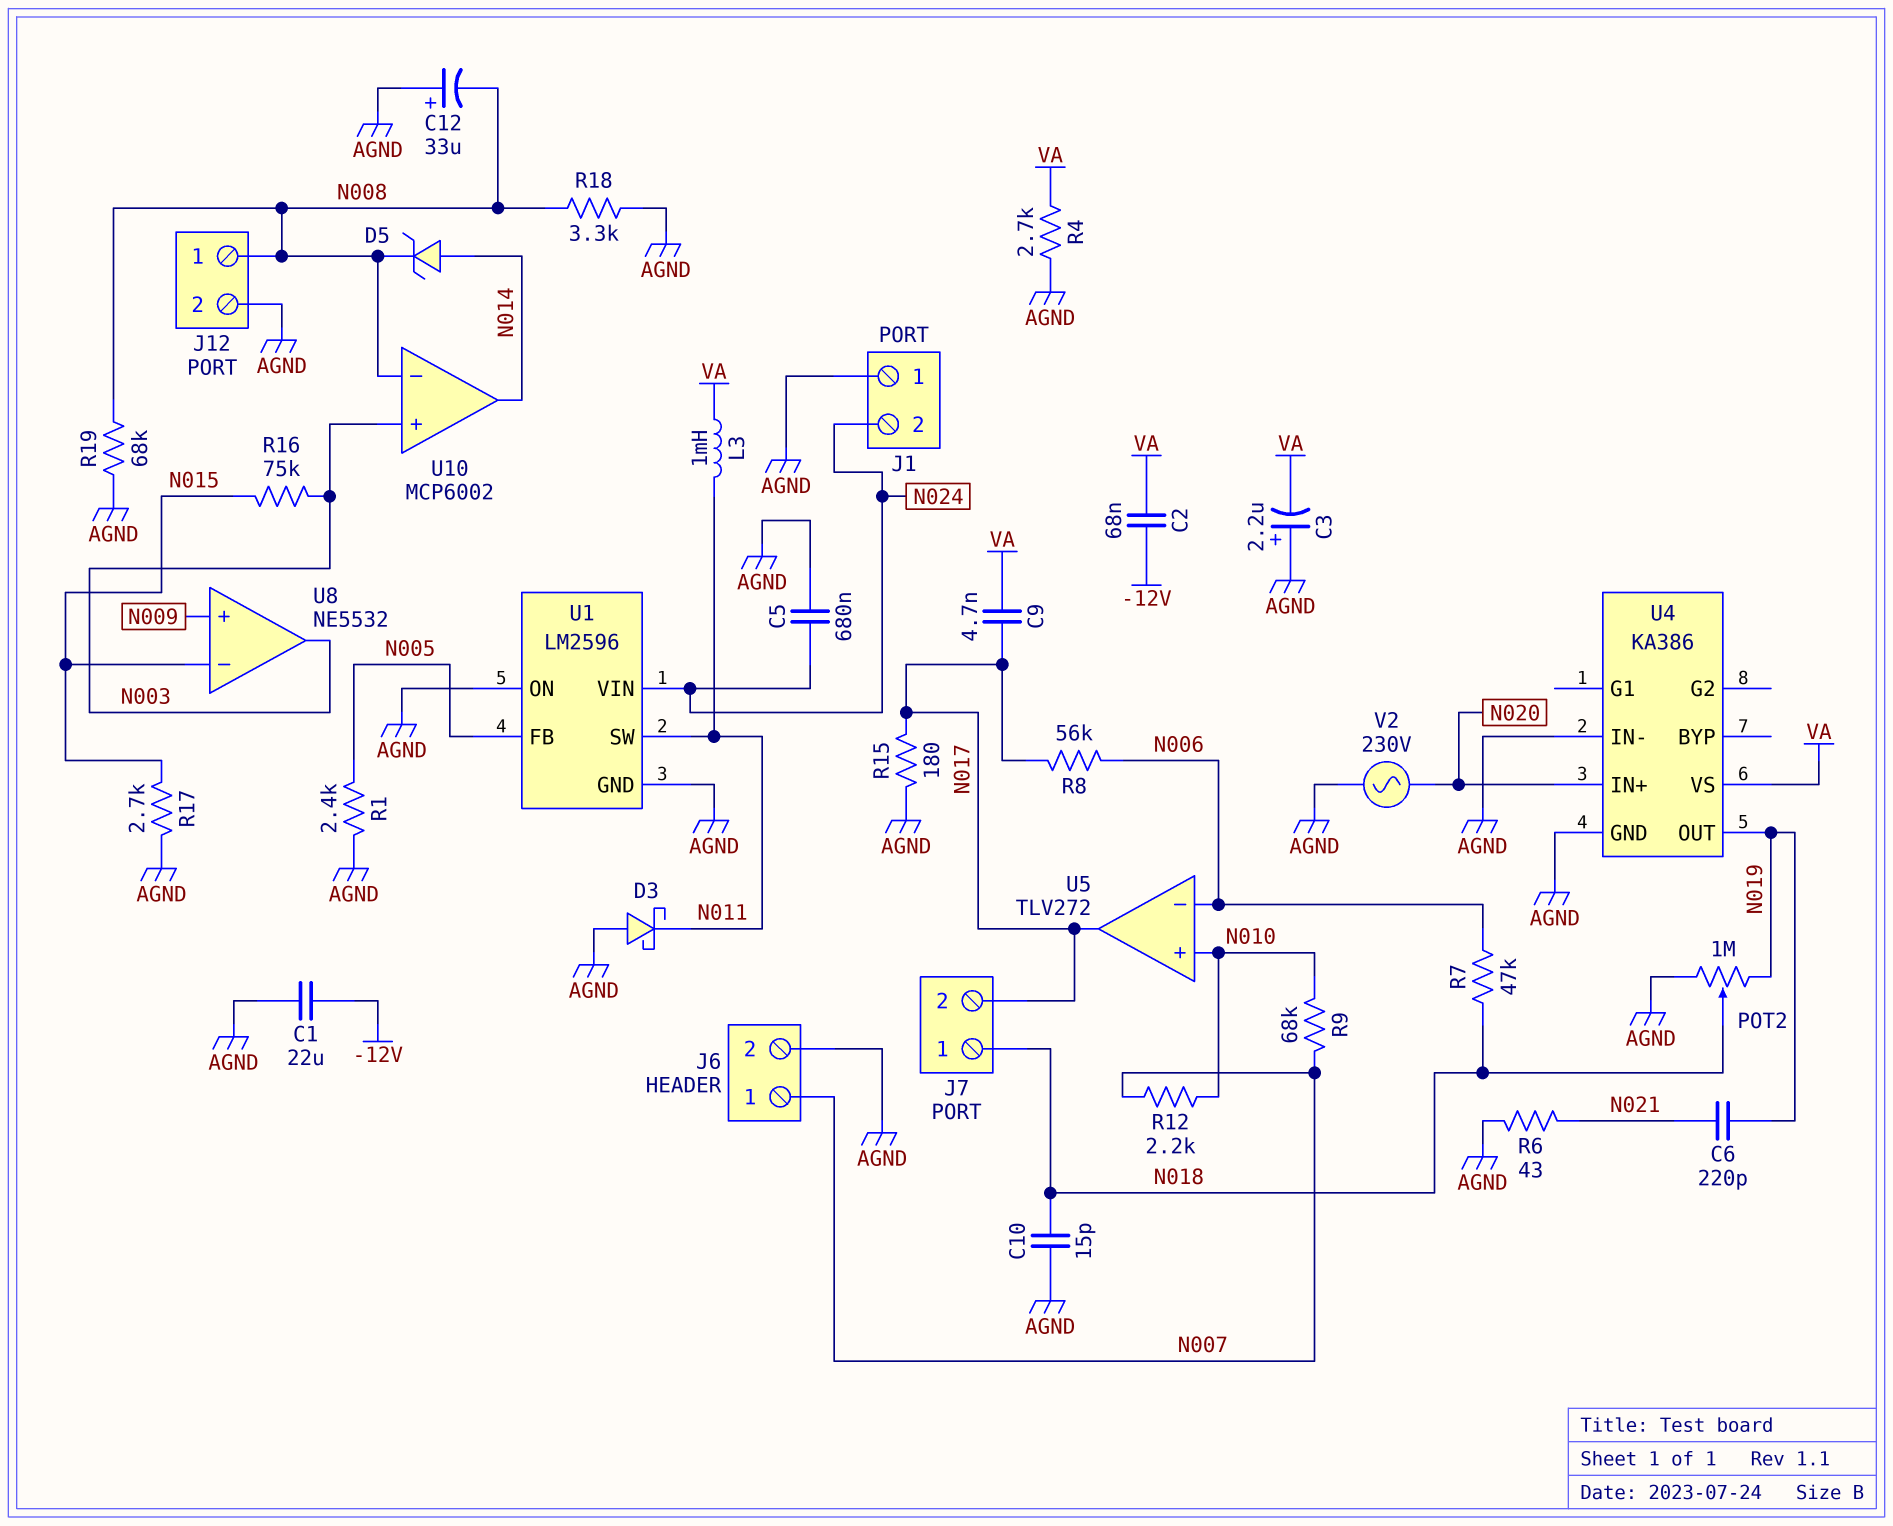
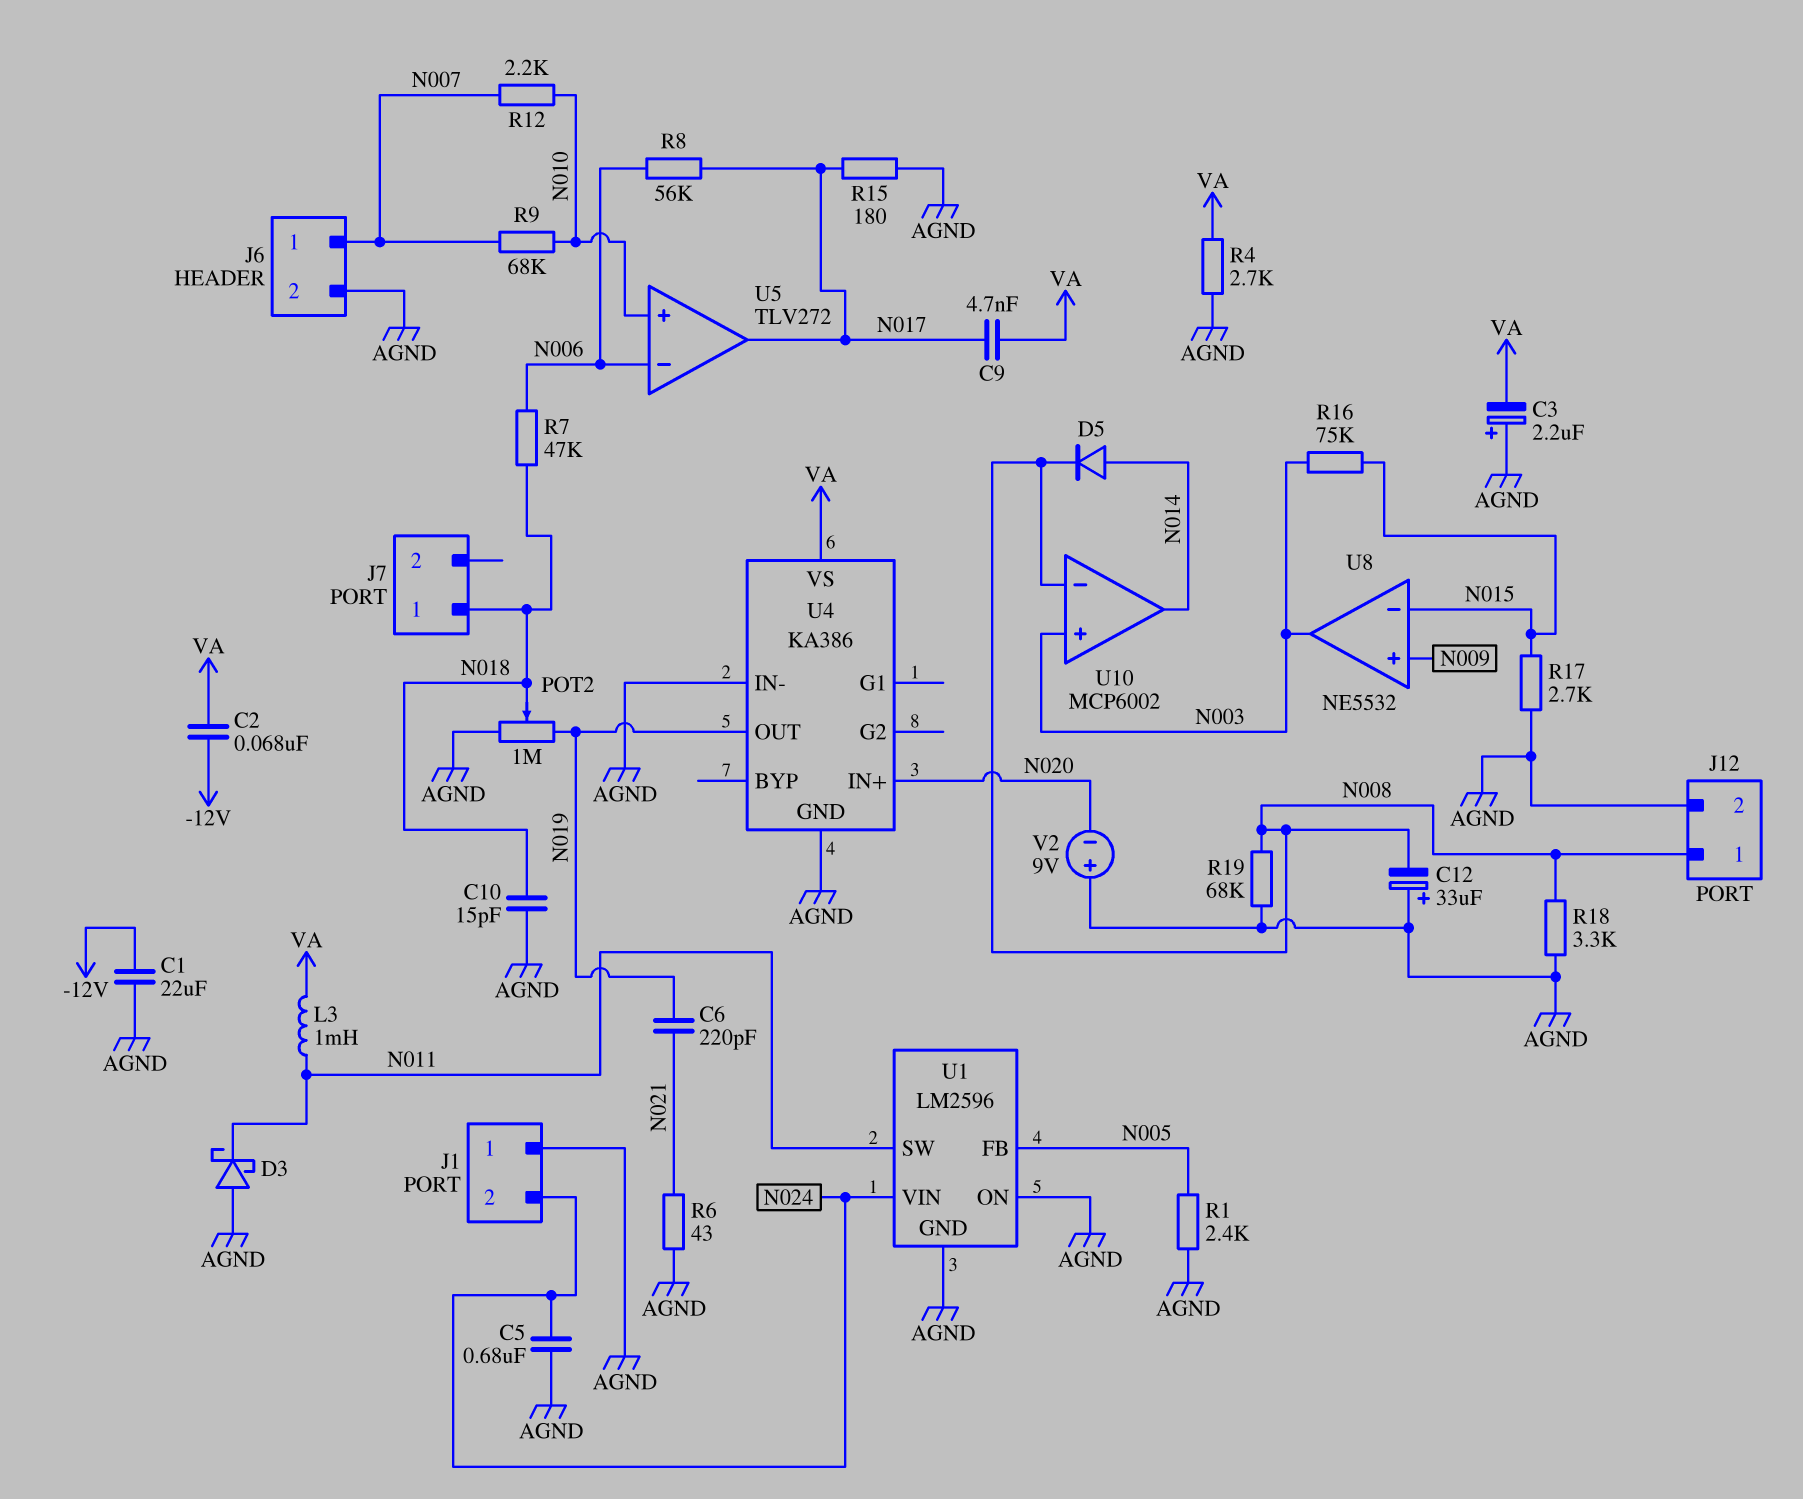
D5: zener (A N014, K N008) -> diode (A N014, K N008)
J7 pin 2: N017 -> none
V2: AC 230V (AGND, N020) -> 9V (plus AGND, minus N020)

